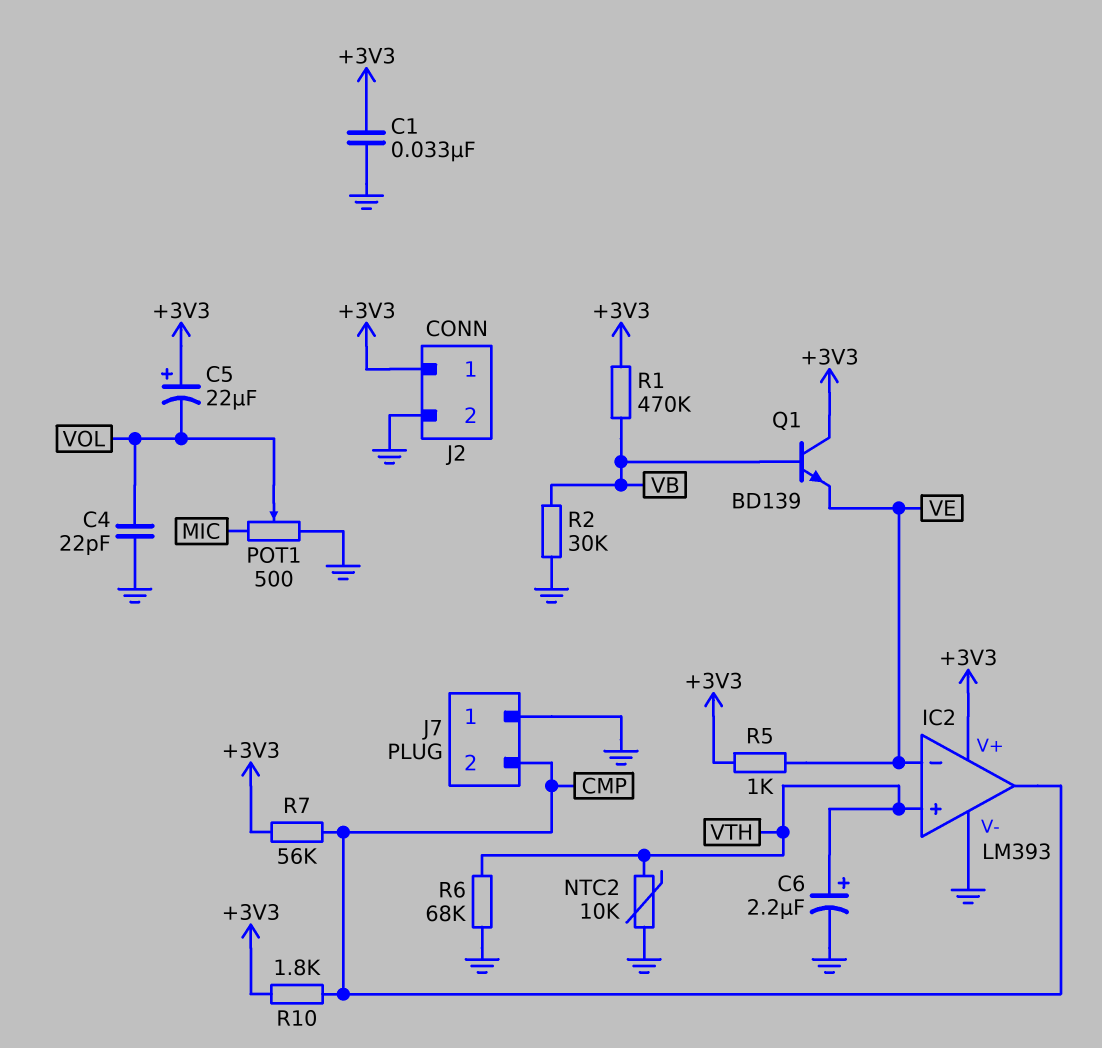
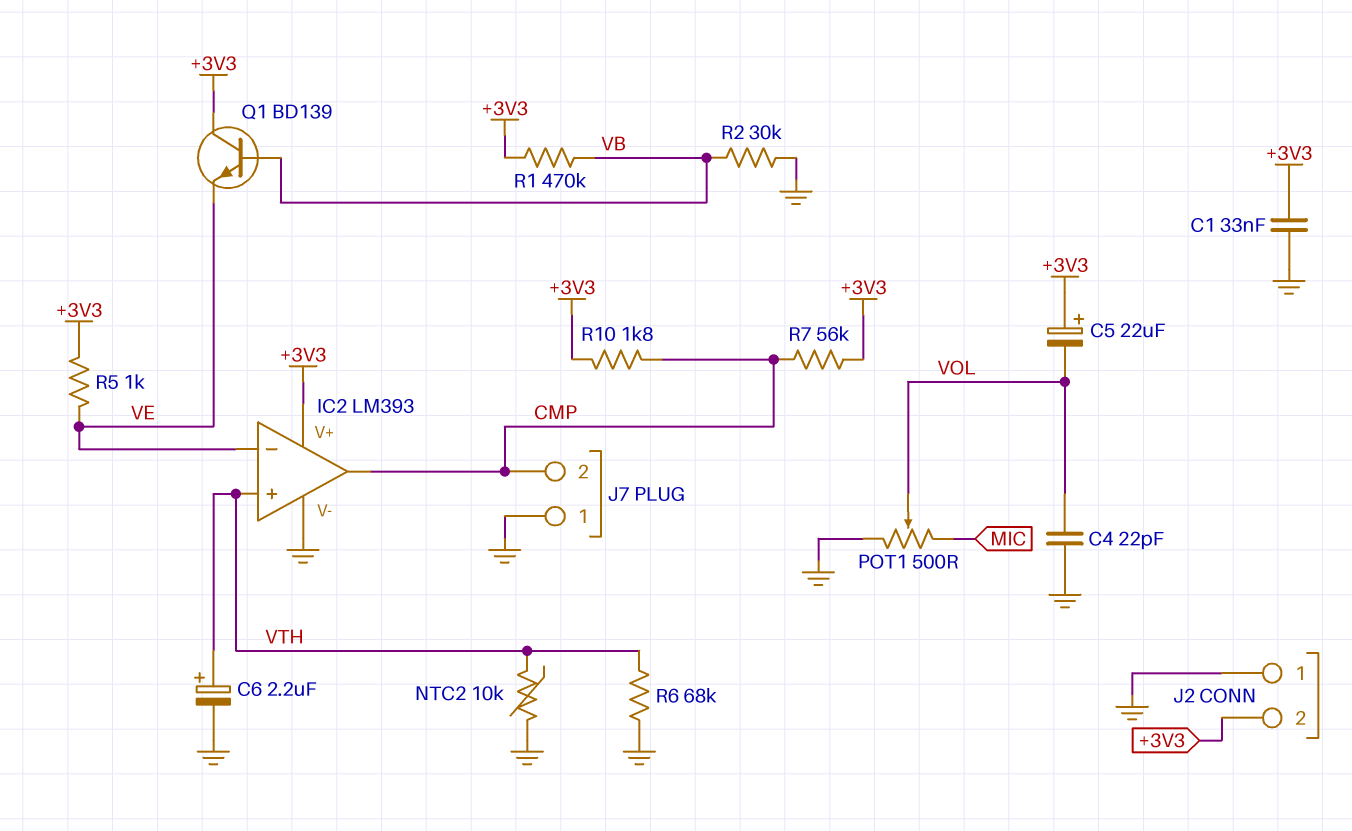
J2 pin 1: +3V3 -> GND
J2 pin 2: GND -> +3V3

